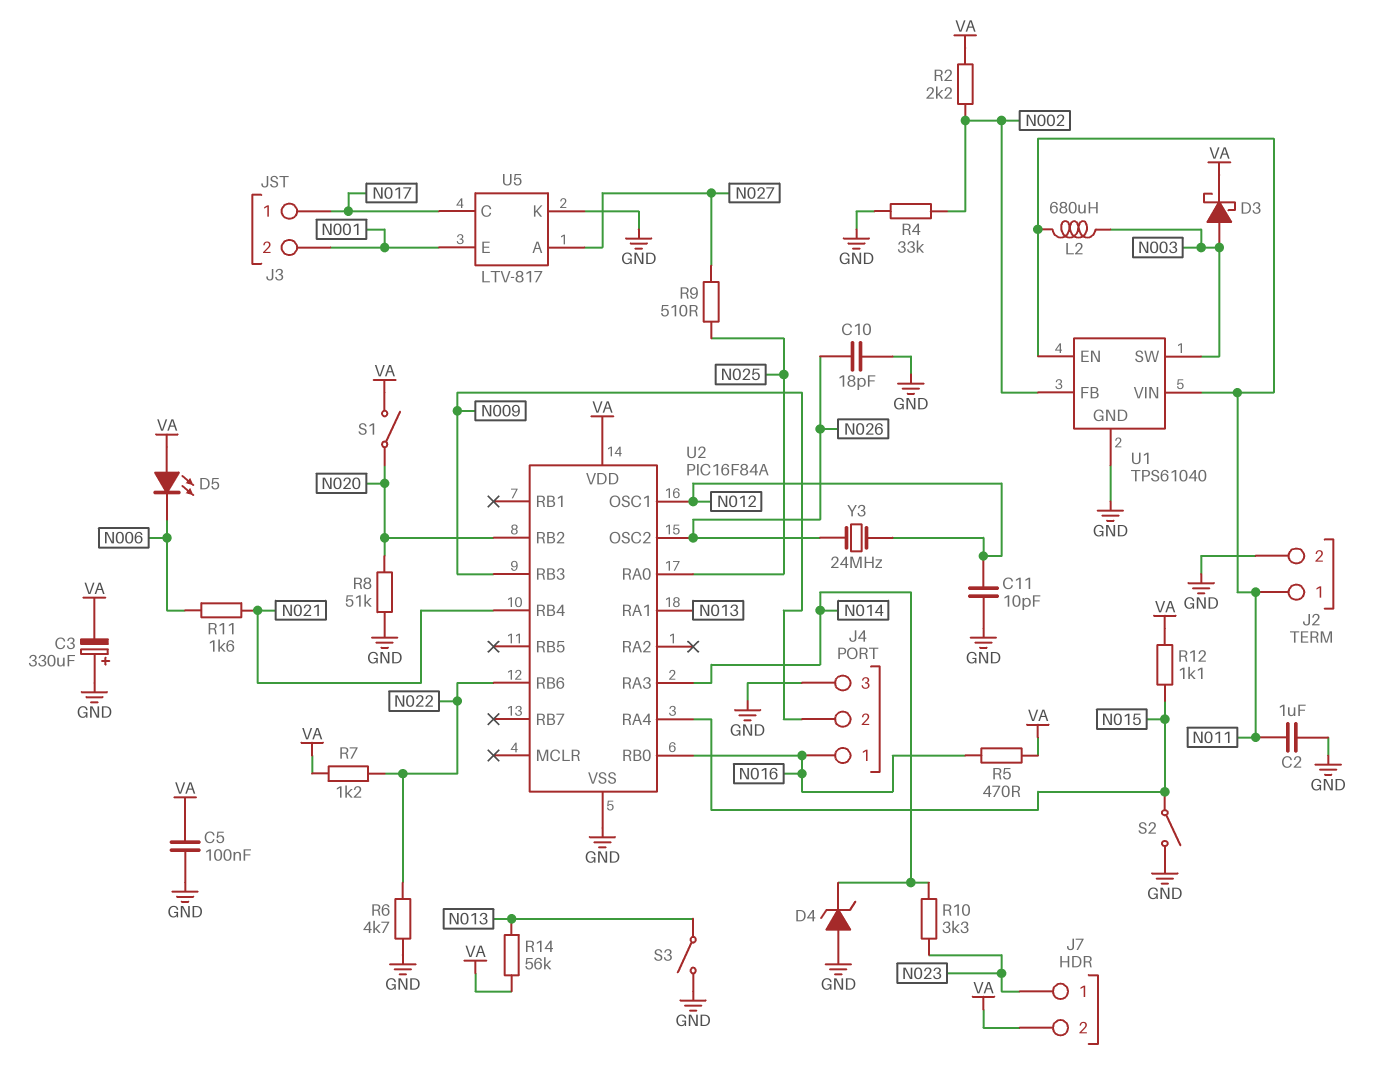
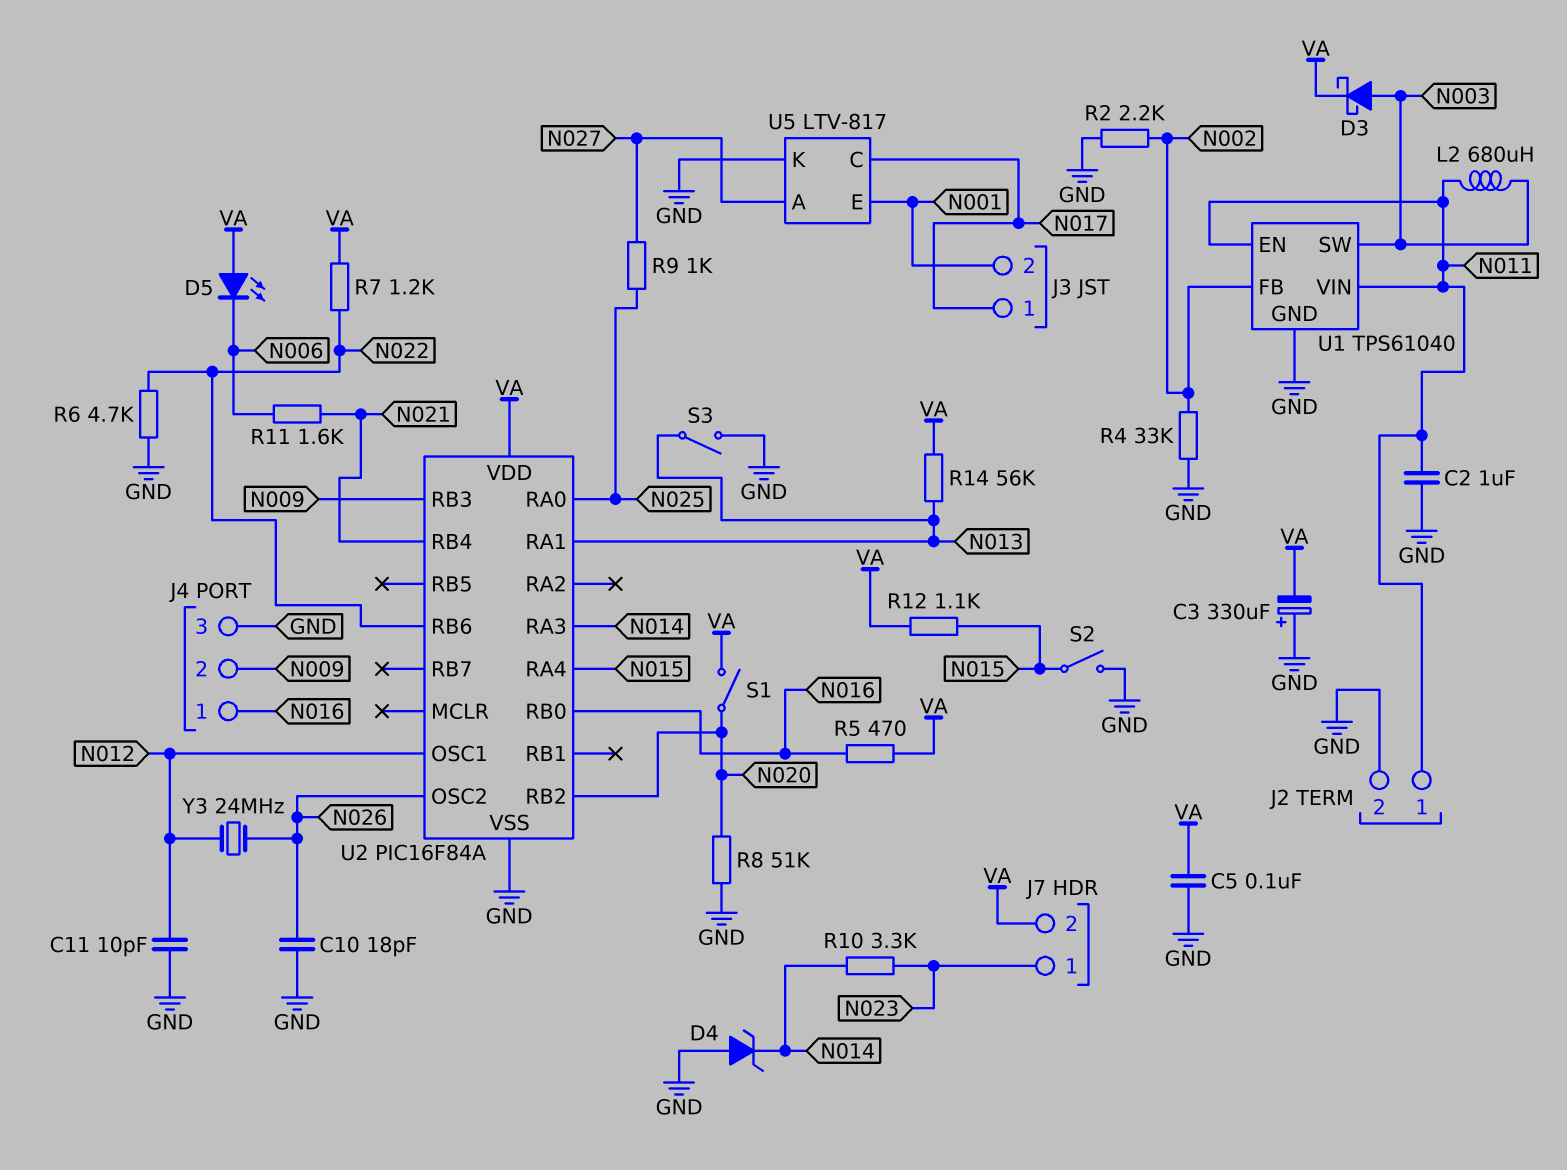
R2: 2.2k (N002, VA) -> 2.2k (GND, N002)
R9: 510 (N025, N027) -> 1k (N025, N027)

